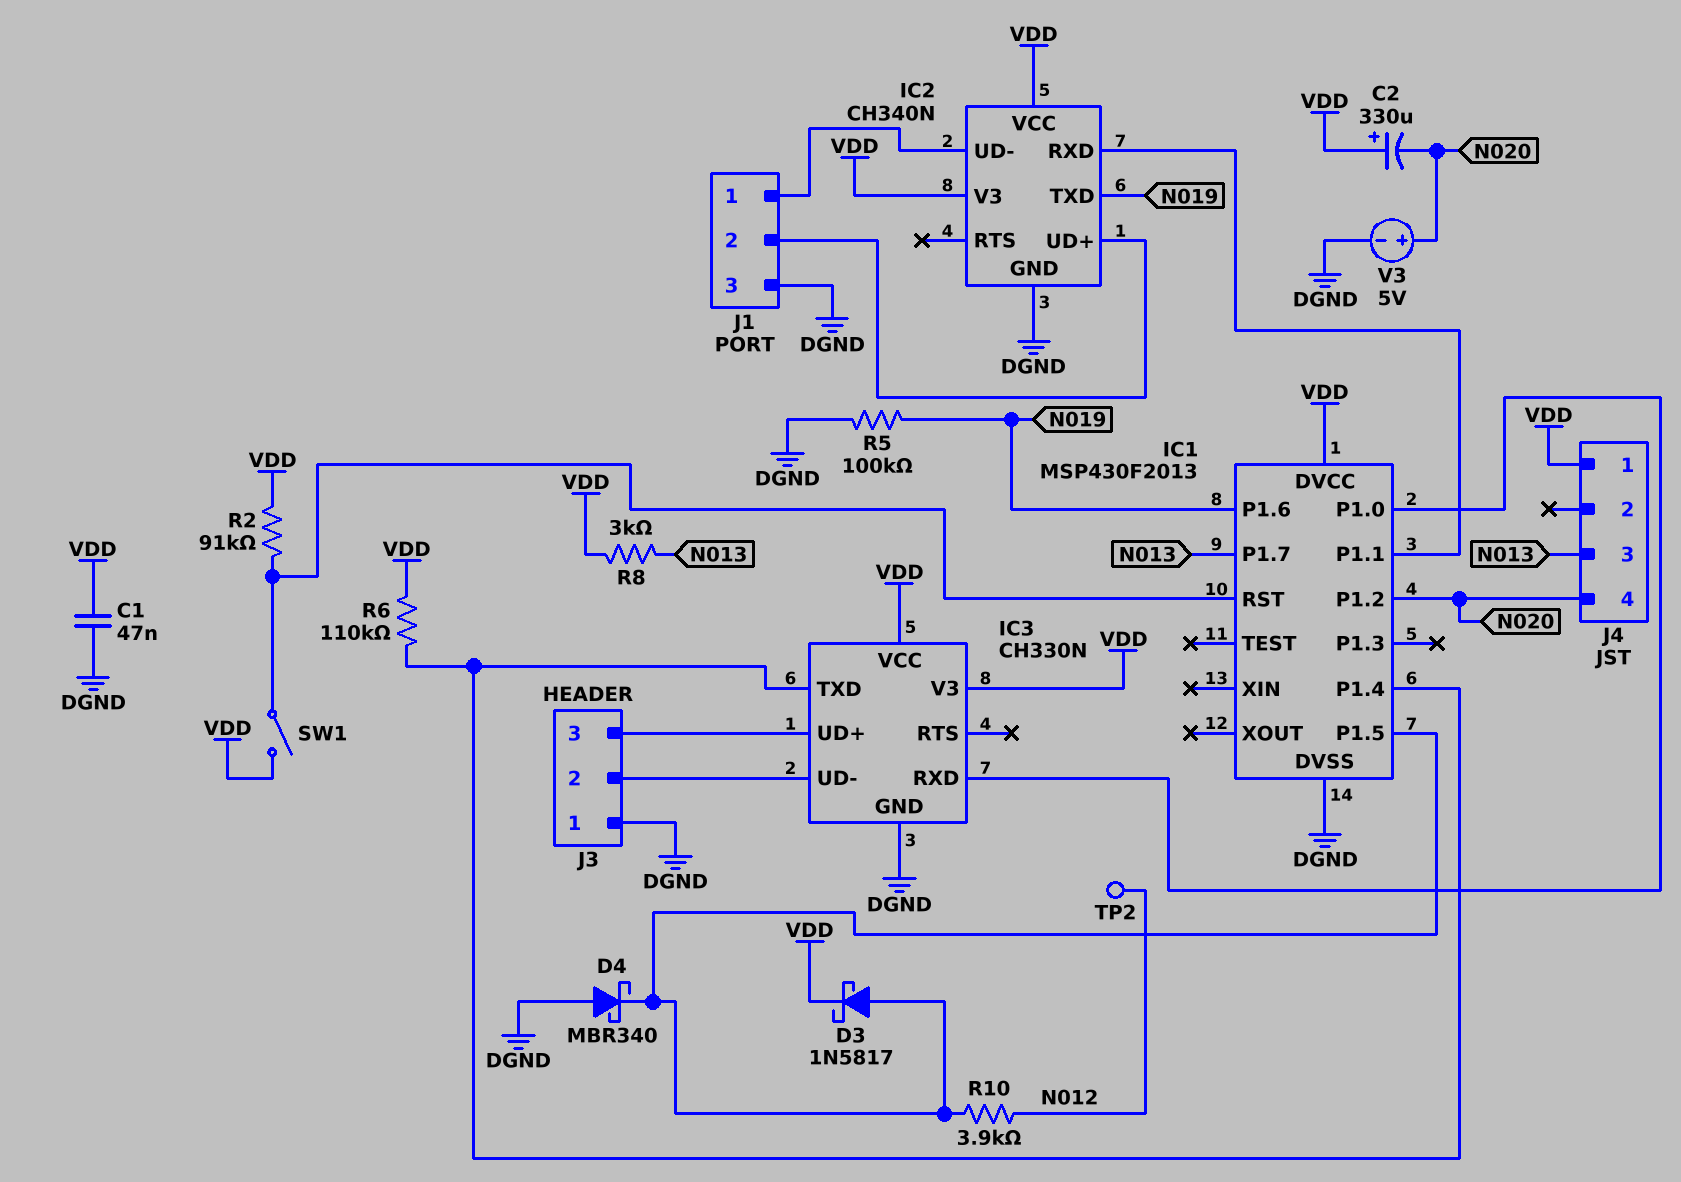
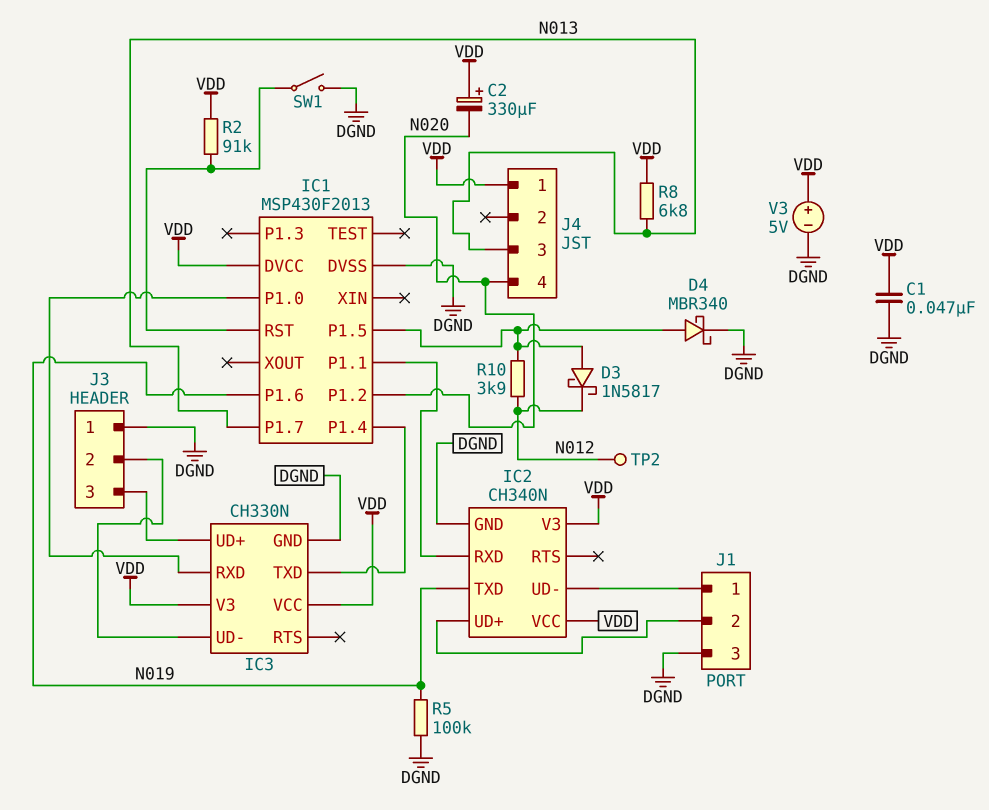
D3: schottky 1N5817 (A IC1/P1.5, K VDD) -> schottky 1N5817 (A IC1/P1.5, K N012)
D4: schottky MBR340 (A DGND, K IC1/P1.5) -> schottky MBR340 (A IC1/P1.5, K DGND)
R6: 110k (IC1/P1.4, VDD) -> none
R8: 3k (N013, VDD) -> 6.8k (N013, VDD)
SW1: switch (IC1/RST, VDD) -> switch (DGND, IC1/RST)
V3: 5V (plus N020, minus DGND) -> 5V (plus VDD, minus DGND)

